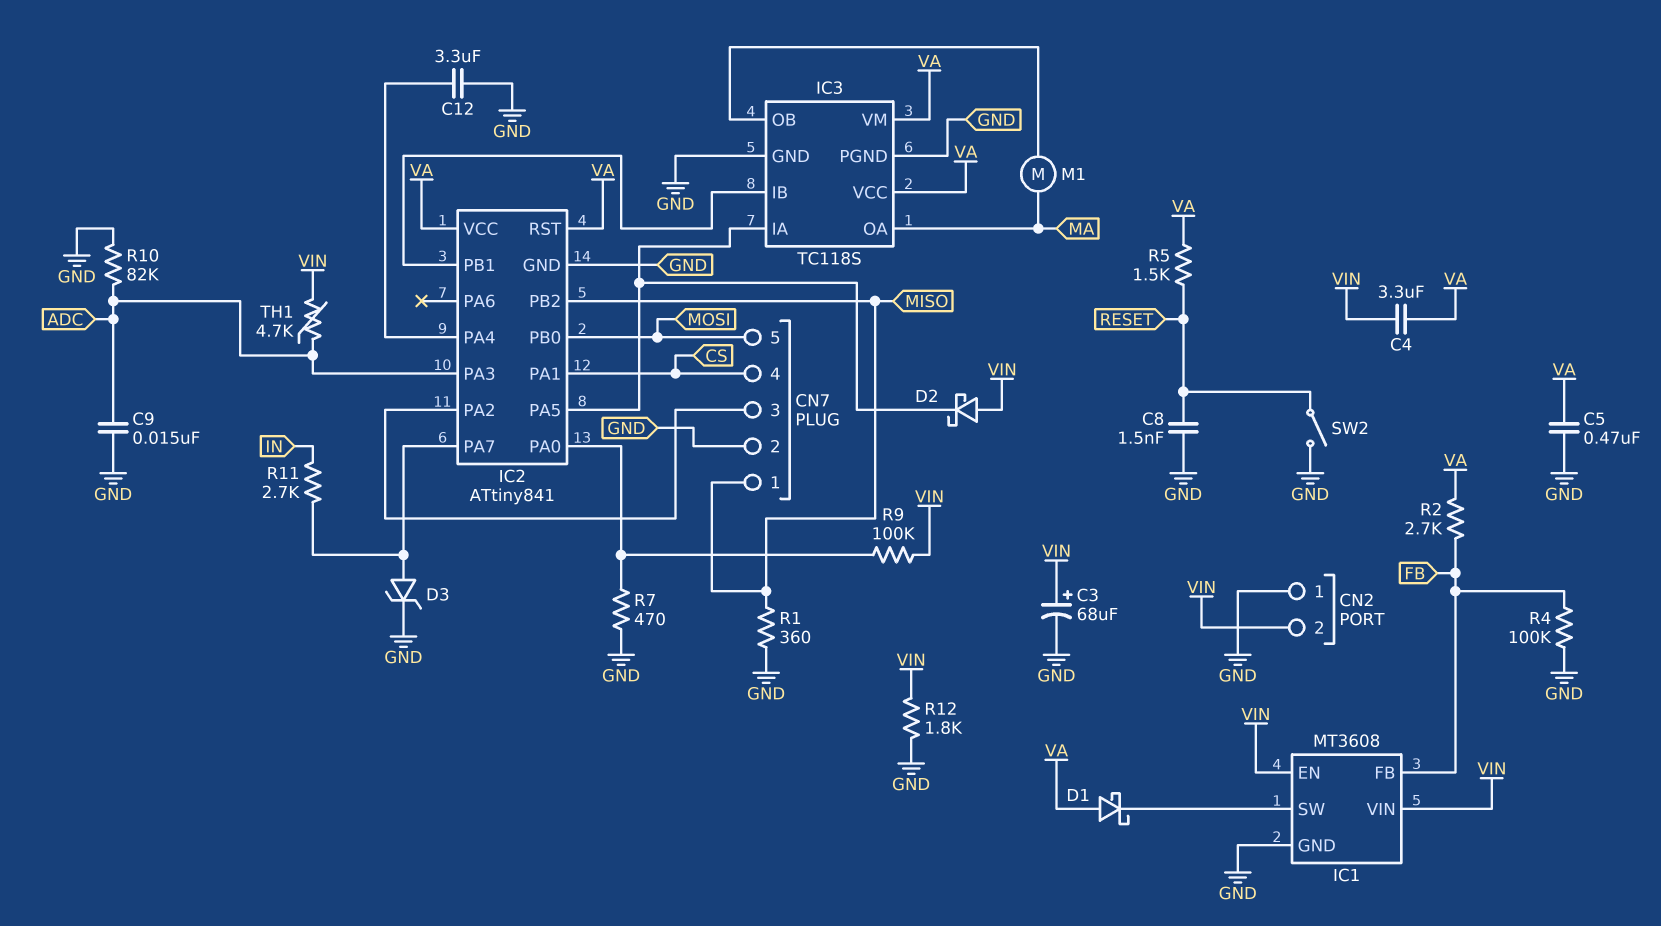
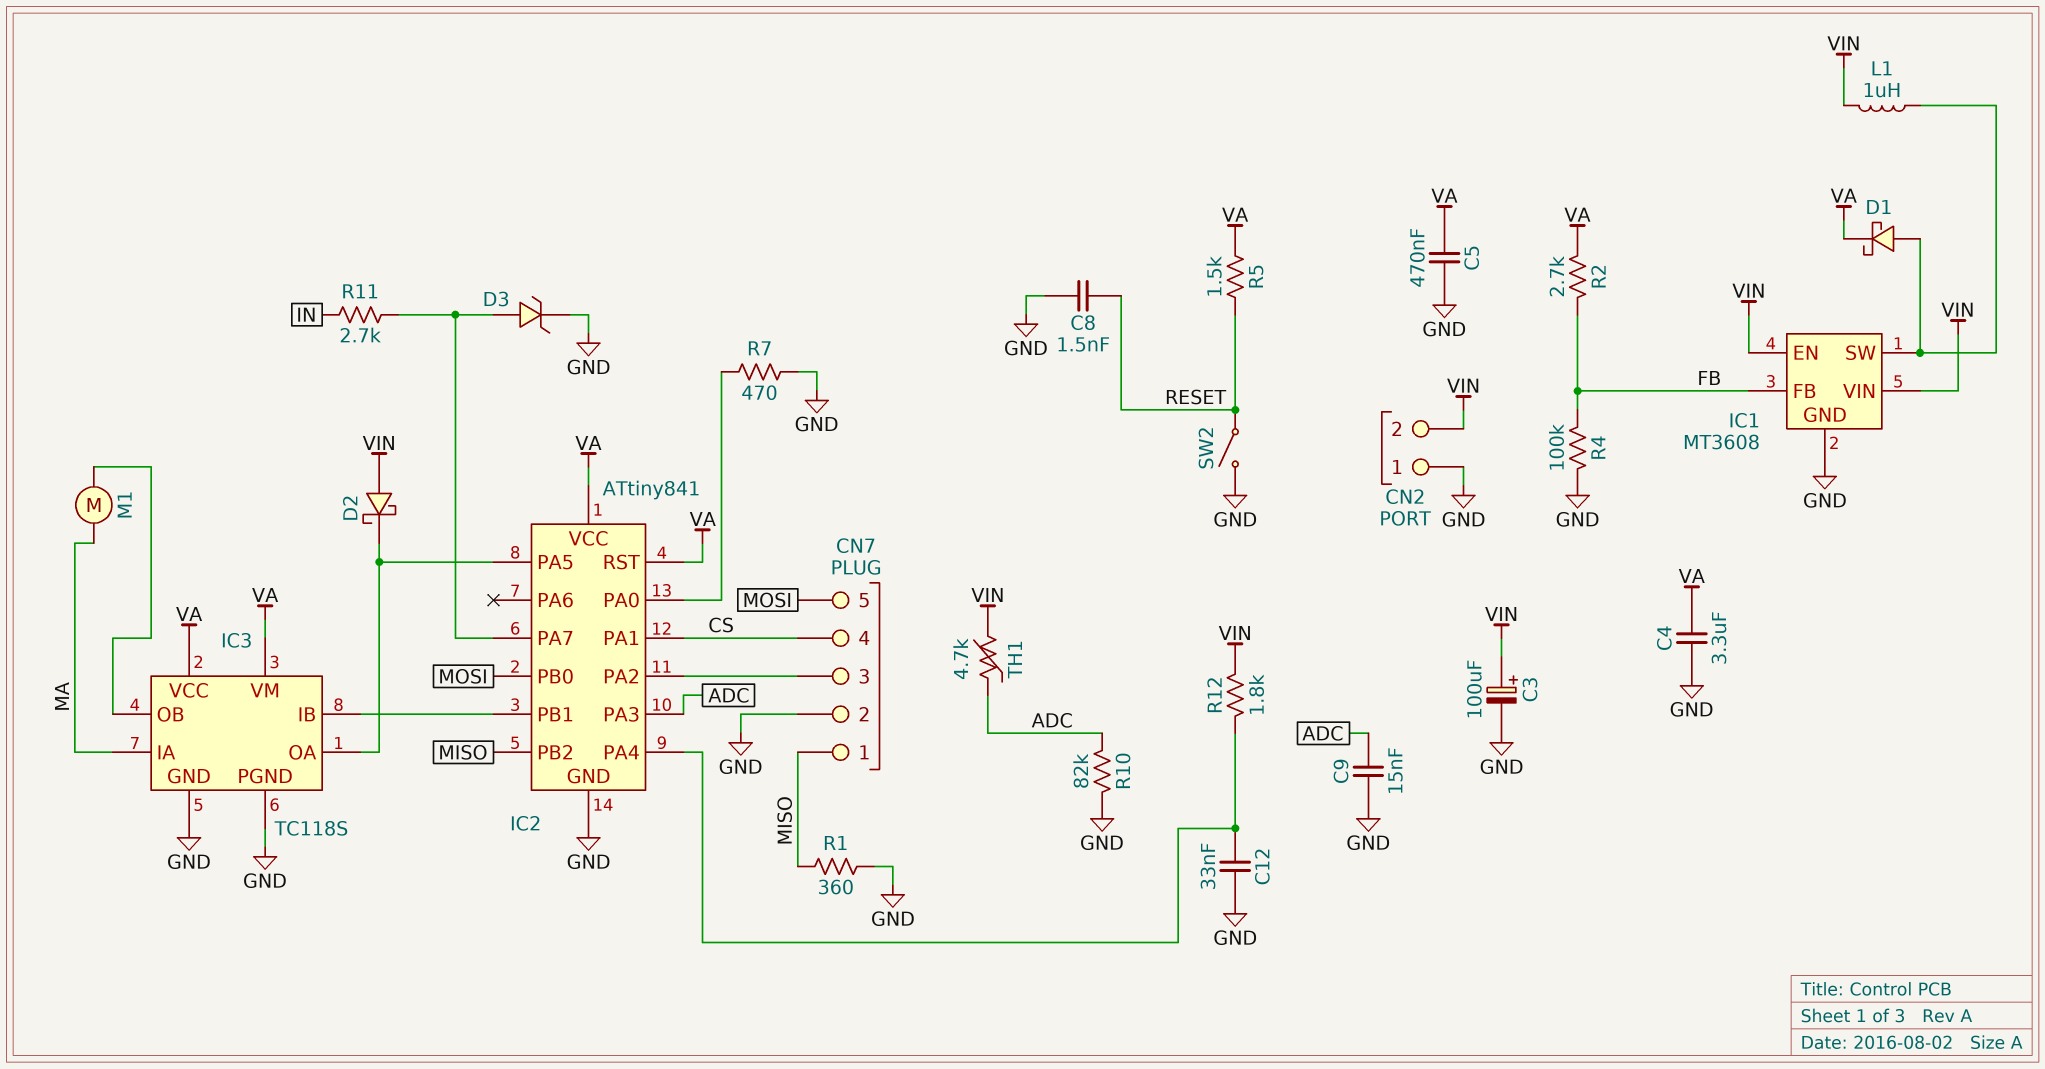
C3: 68uF (plus VIN, minus GND) -> 100uF (plus VIN, minus GND)
C4: 3.3uF (VA, VIN) -> 3.3uF (GND, VA)
C12: 3.3uF (GND, IC2/PA4) -> 33nF (GND, IC2/PA4)
D1: schottky (A VA, K IC1/SW) -> schottky (A IC1/SW, K VA)
IC3 pin IA: IC2/PA5 -> MA
IC3 pin OA: MA -> IC2/PA5
L1: none -> 1uH (IC1/SW, VIN)
R9: 100k (IC2/PA0, VIN) -> none
R12: 1.8k (GND, VIN) -> 1.8k (IC2/PA4, VIN)

